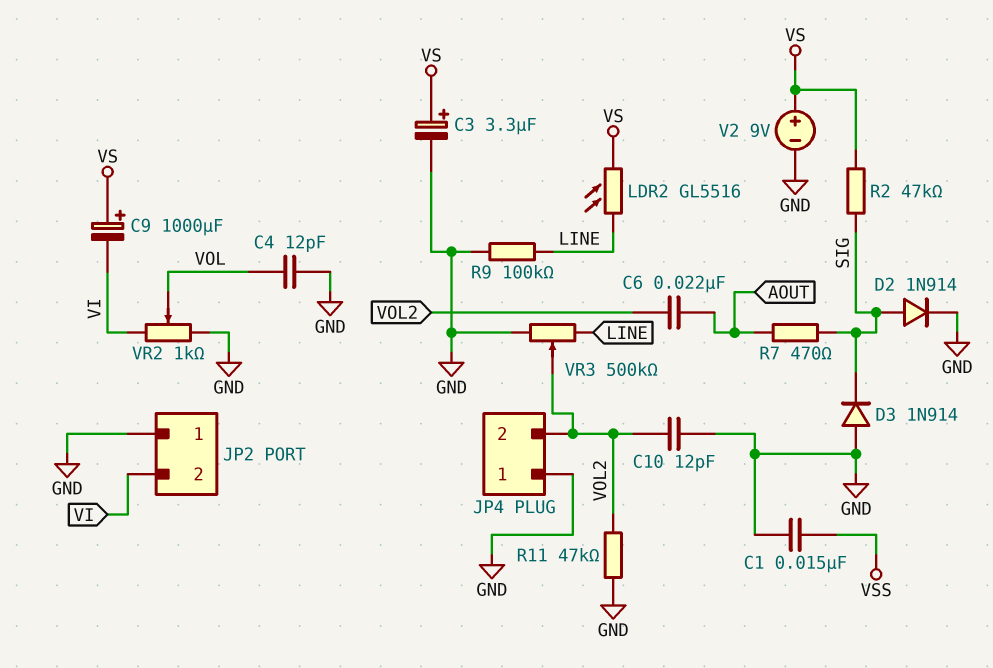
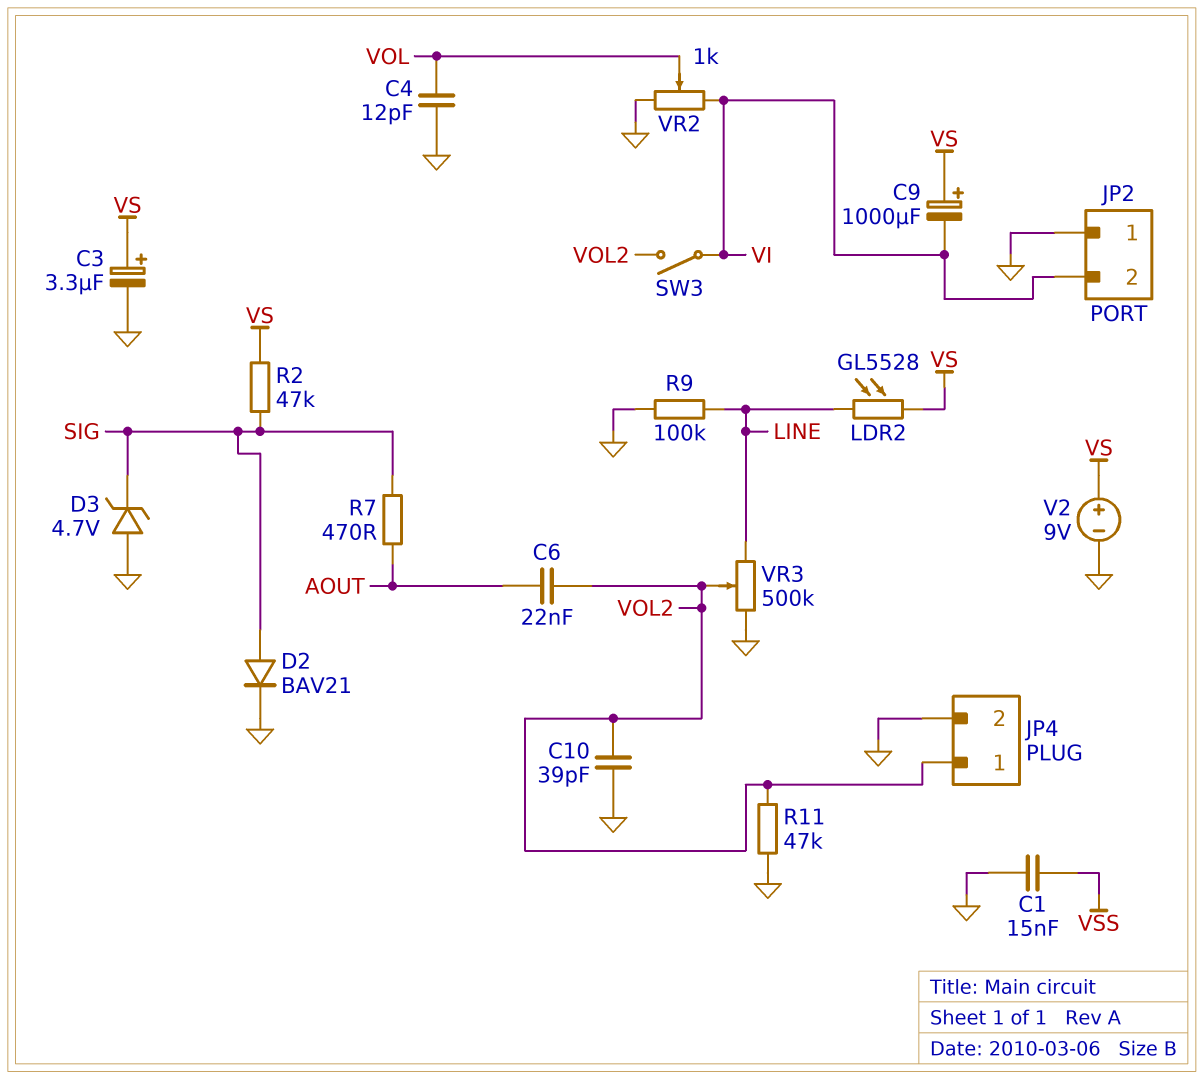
C10: 12pF (GND, VOL2) -> 39pF (GND, VOL2)
D2: diode 1N914 (A SIG, K GND) -> diode BAV21 (A SIG, K GND)
D3: diode 1N914 (A GND, K SIG) -> zener 4.7V (A GND, K SIG)
JP4 pin 1: GND -> VOL2
JP4 pin 2: VOL2 -> GND
LDR2: GL5516 (LINE, VS) -> GL5528 (LINE, VS)
SW3: none -> switch (VI, VOL2)

